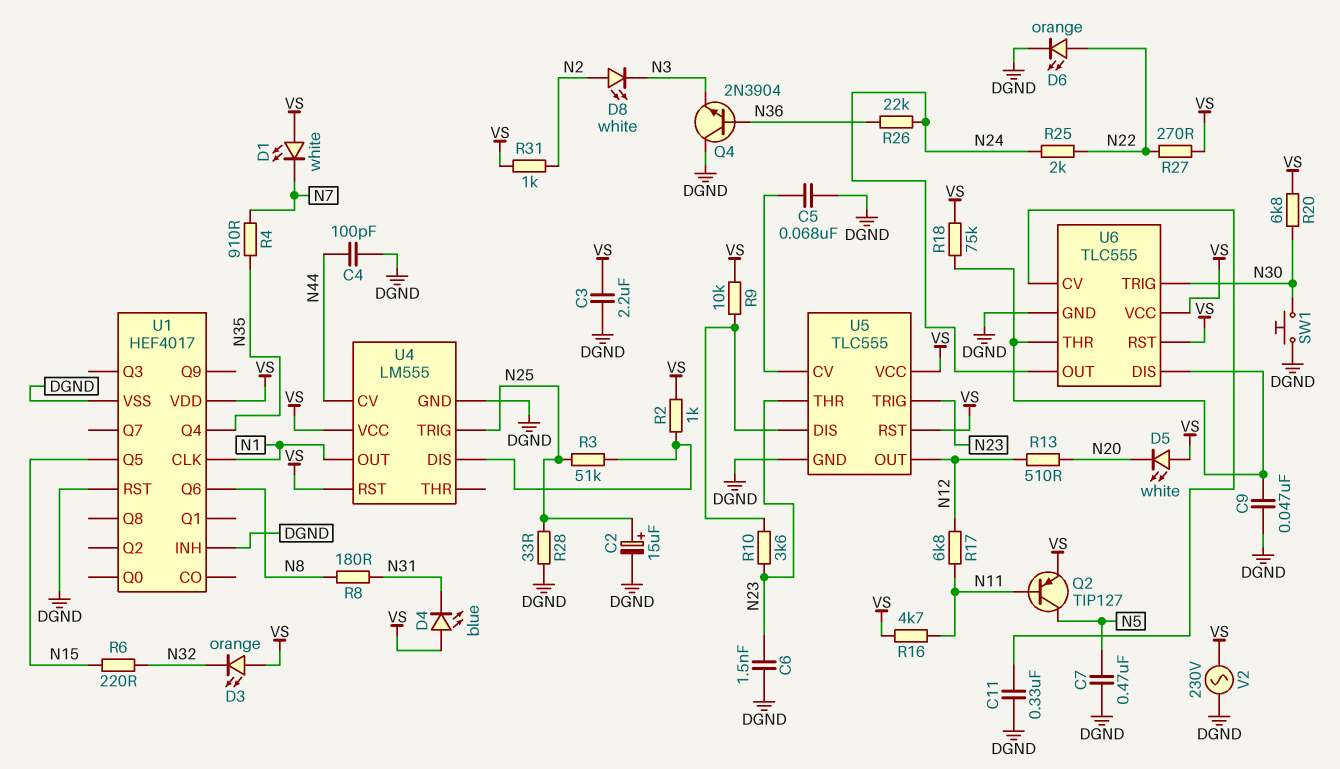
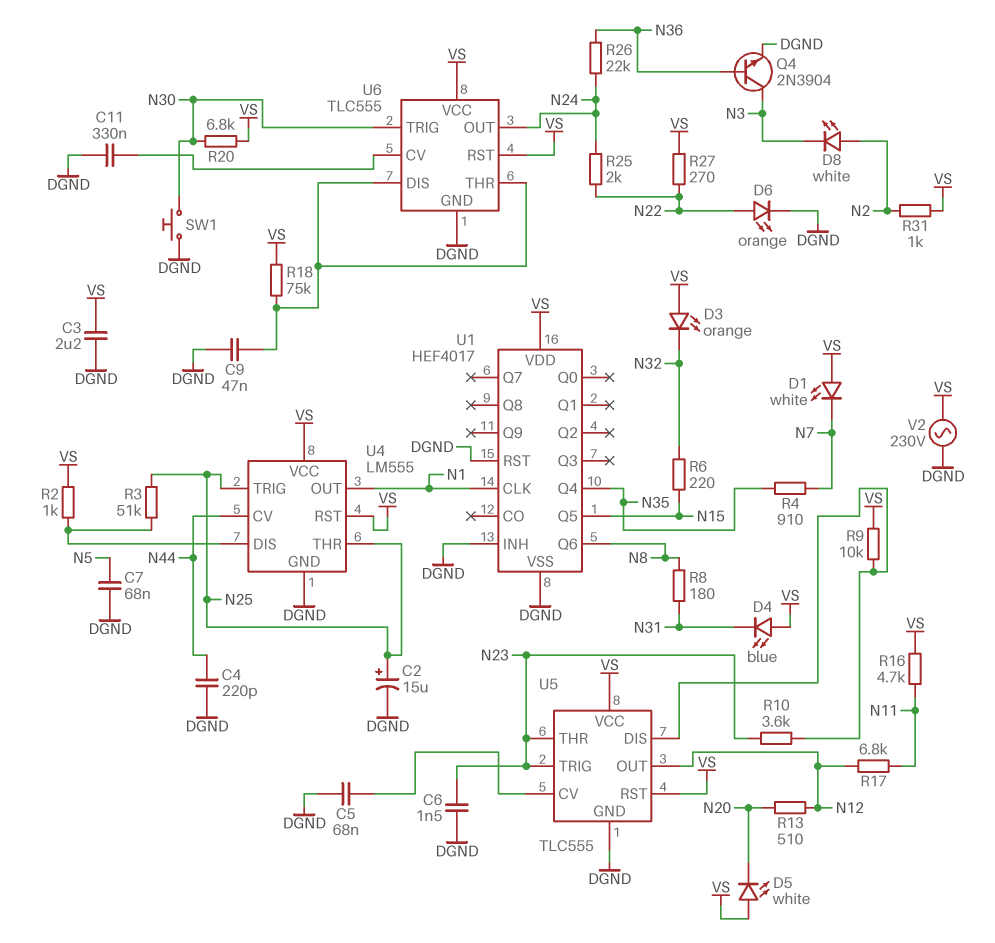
C4: 100pF (DGND, N44) -> 220pF (DGND, N44)
C7: 470nF (DGND, N5) -> 68nF (DGND, N5)
Q2: PNP TIP127 (B N11, C N5, E VS) -> none
Q4: NPN 2N3904 (B N36, C DGND, E N3) -> NPN 2N3904 (B N36, C N3, E DGND)
R28: 33 (DGND, N25) -> none
U4 pin THR: none -> N25

